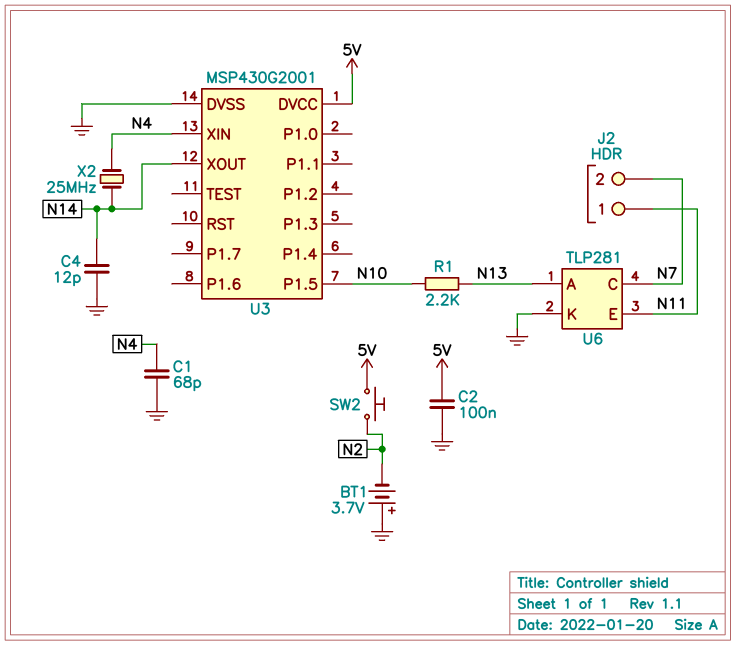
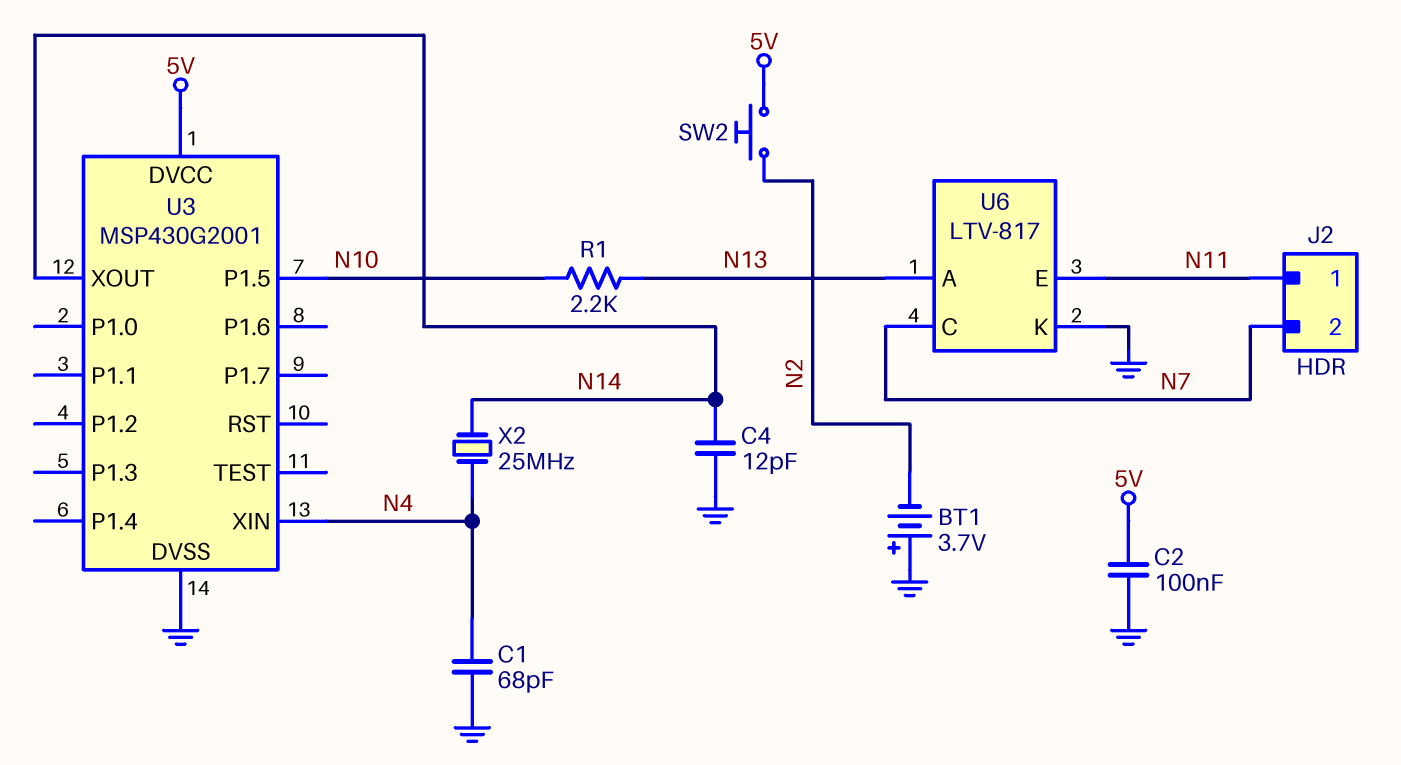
U6: TLP281 -> LTV-817

